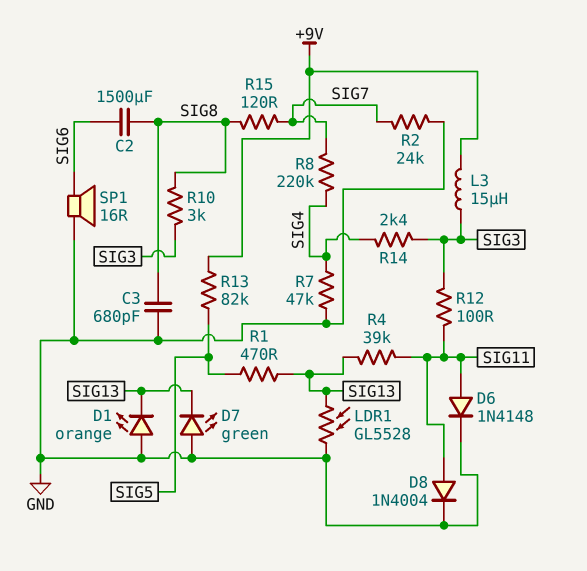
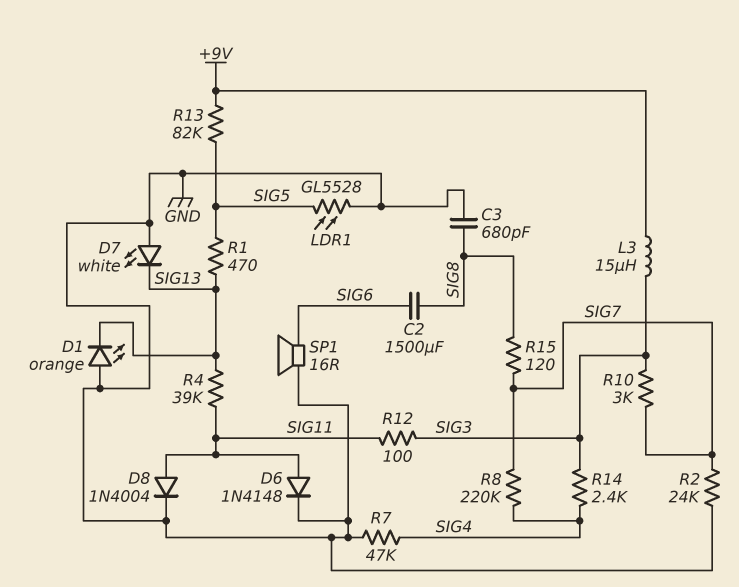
D7: LED green (A GND, K SIG13) -> LED white (A GND, K SIG13)
LDR1: GL5528 (GND, SIG13) -> GL5528 (GND, SIG5)
R10: 3k (SIG3, SIG8) -> 3k (SIG3, SIG7)

